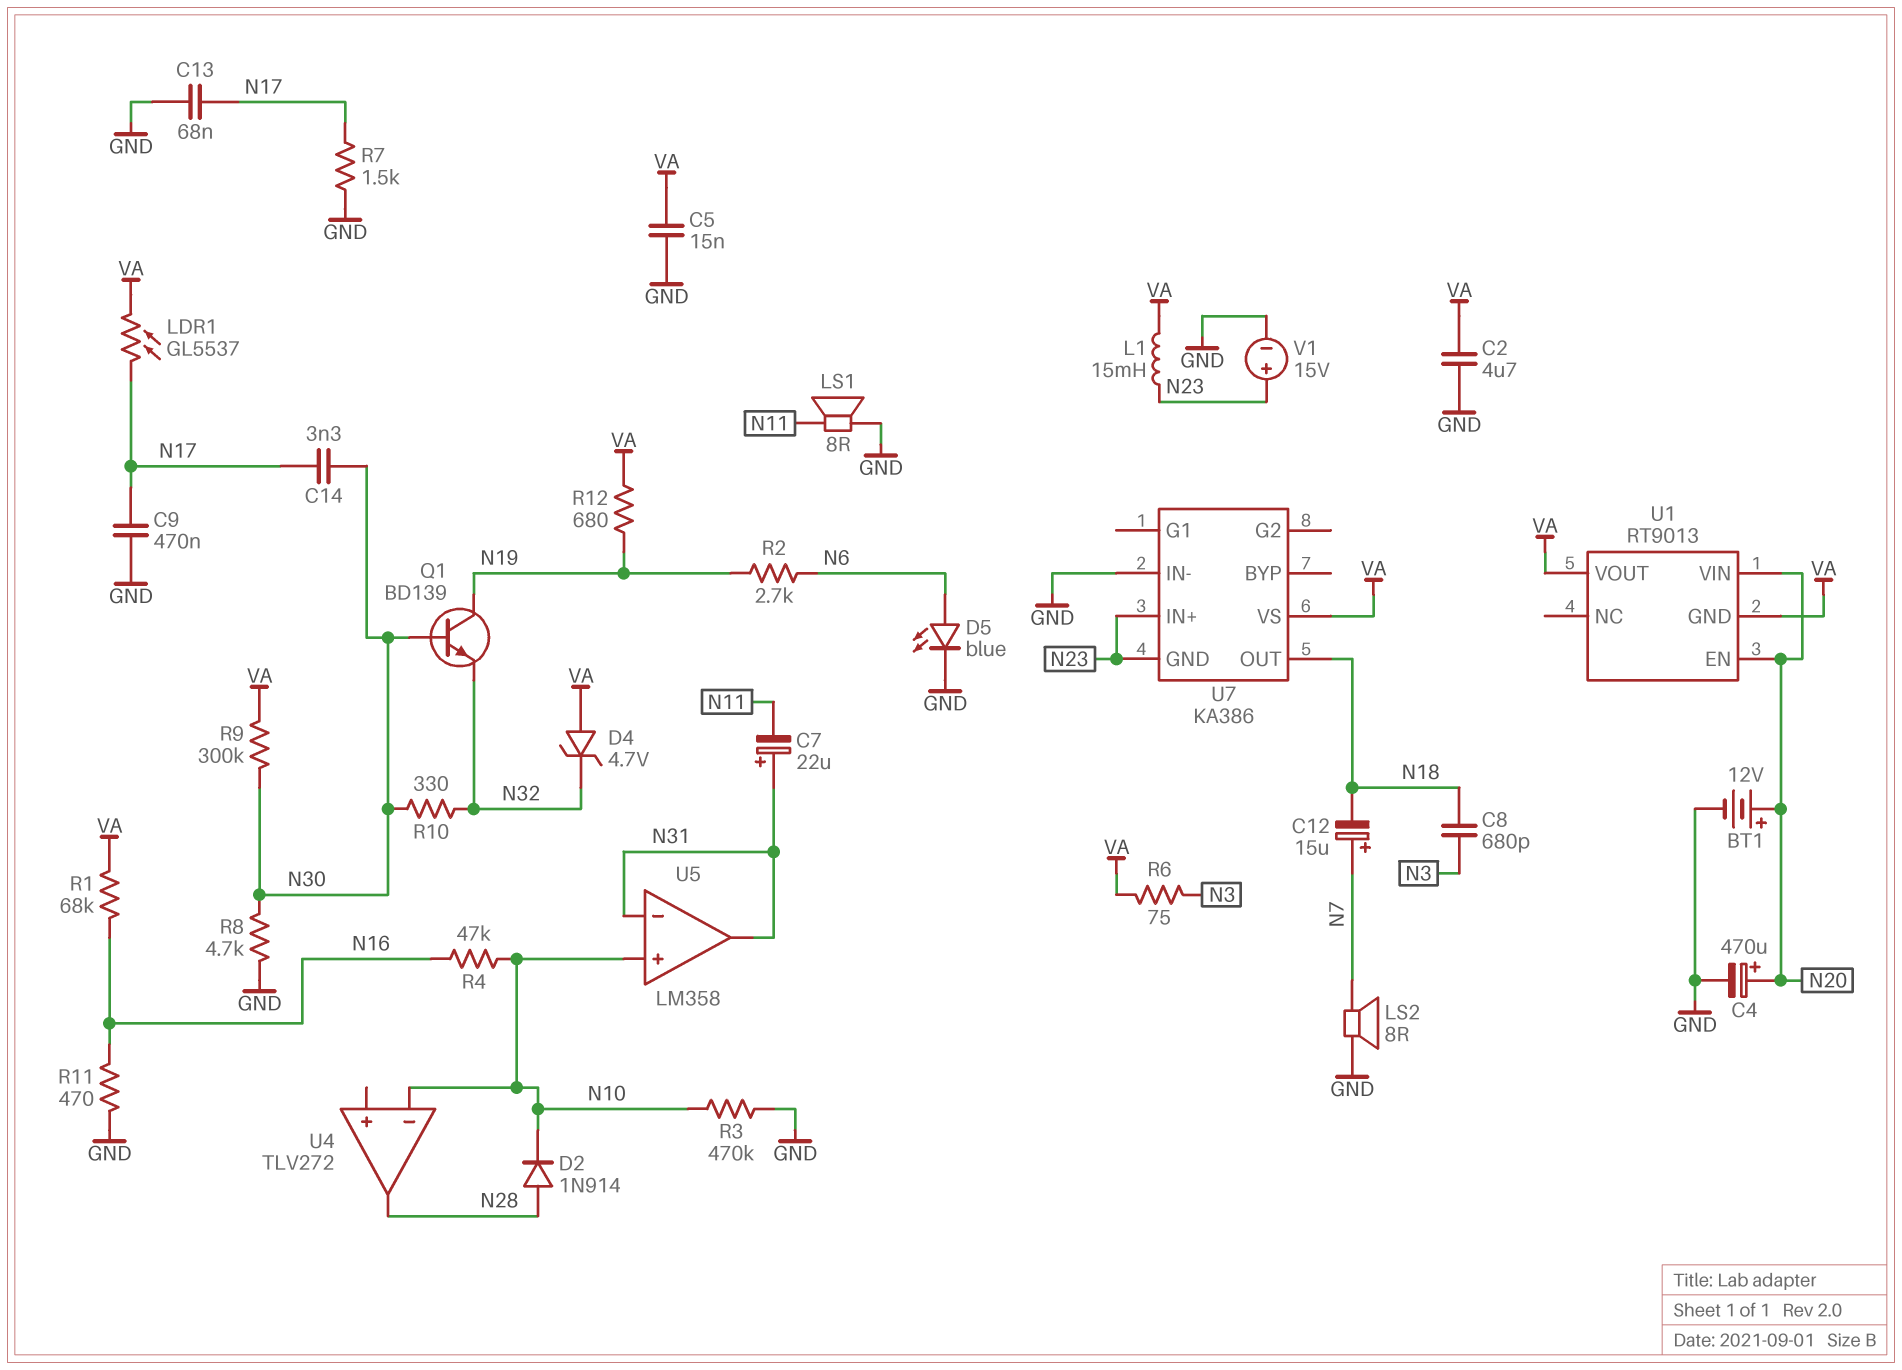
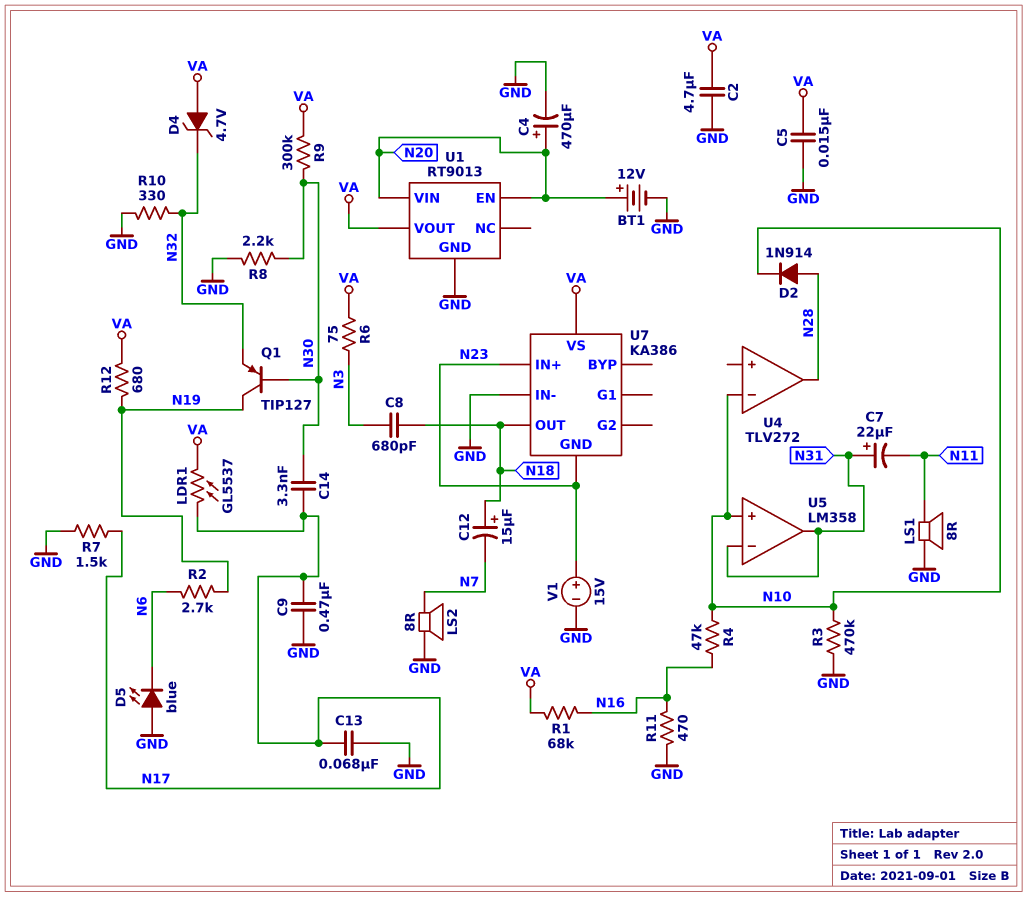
C12: 15uF (plus N7, minus N18) -> 15uF (plus N18, minus N7)
D5: LED blue (A N6, K GND) -> LED blue (A GND, K N6)
L1: 15mH (N23, VA) -> none
Q1: NPN BD139 (B N30, C N19, E N32) -> PNP TIP127 (B N30, C N19, E N32)
R8: 4.7k (GND, N30) -> 2.2k (GND, N30)
R10: 330 (N30, N32) -> 330 (GND, N32)
U1 pin GND: VA -> GND

